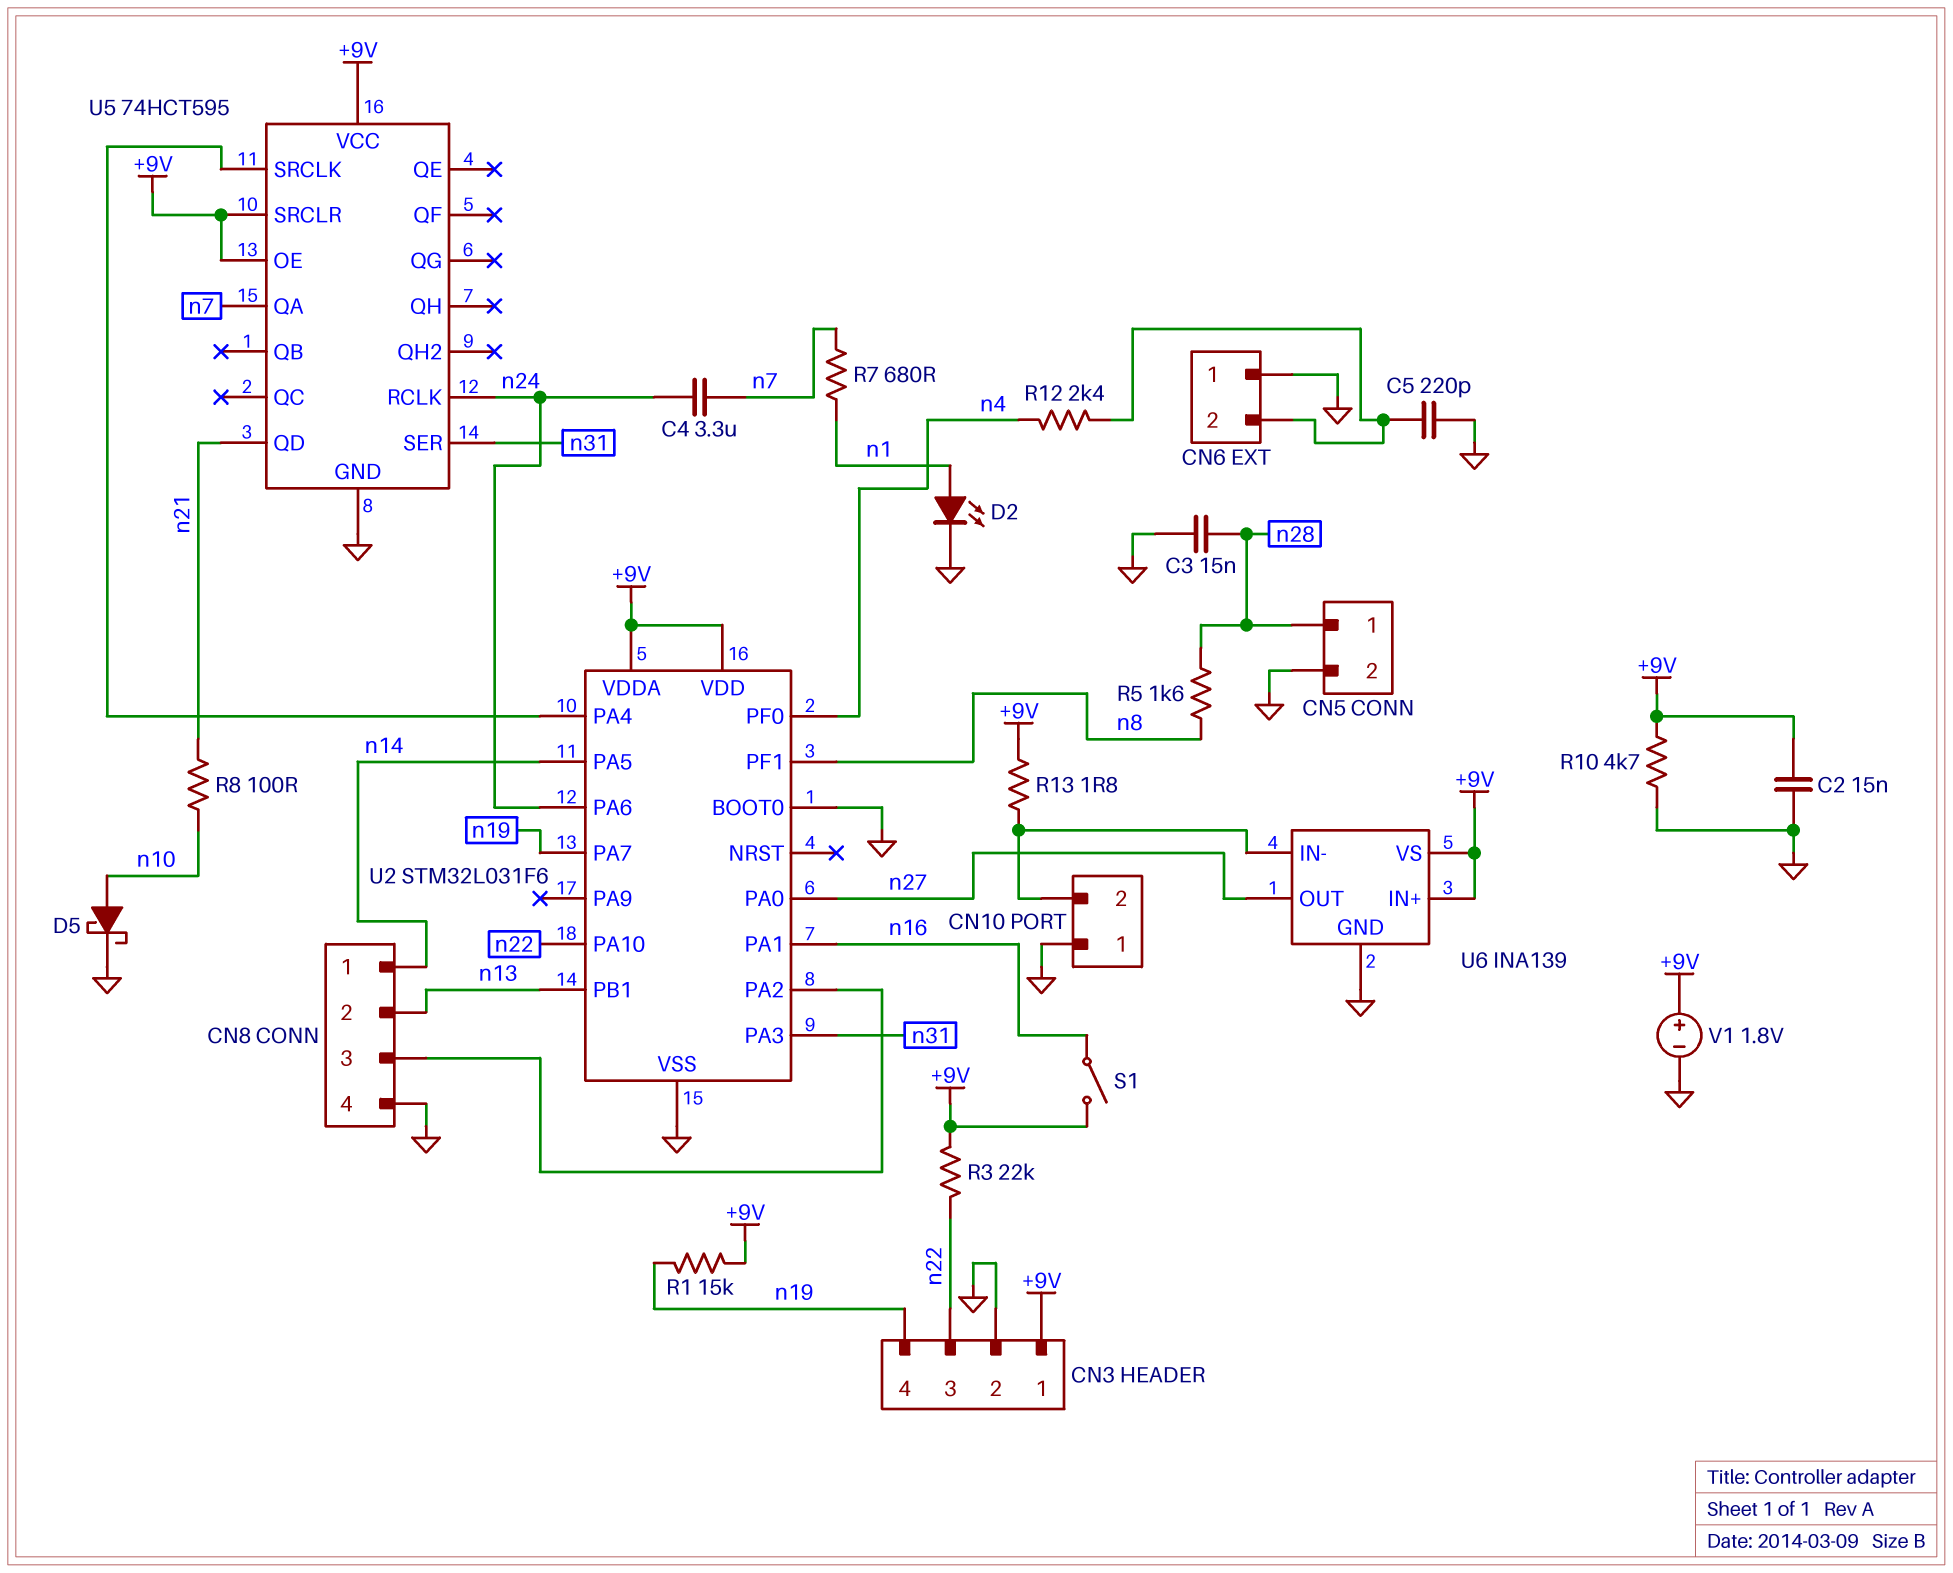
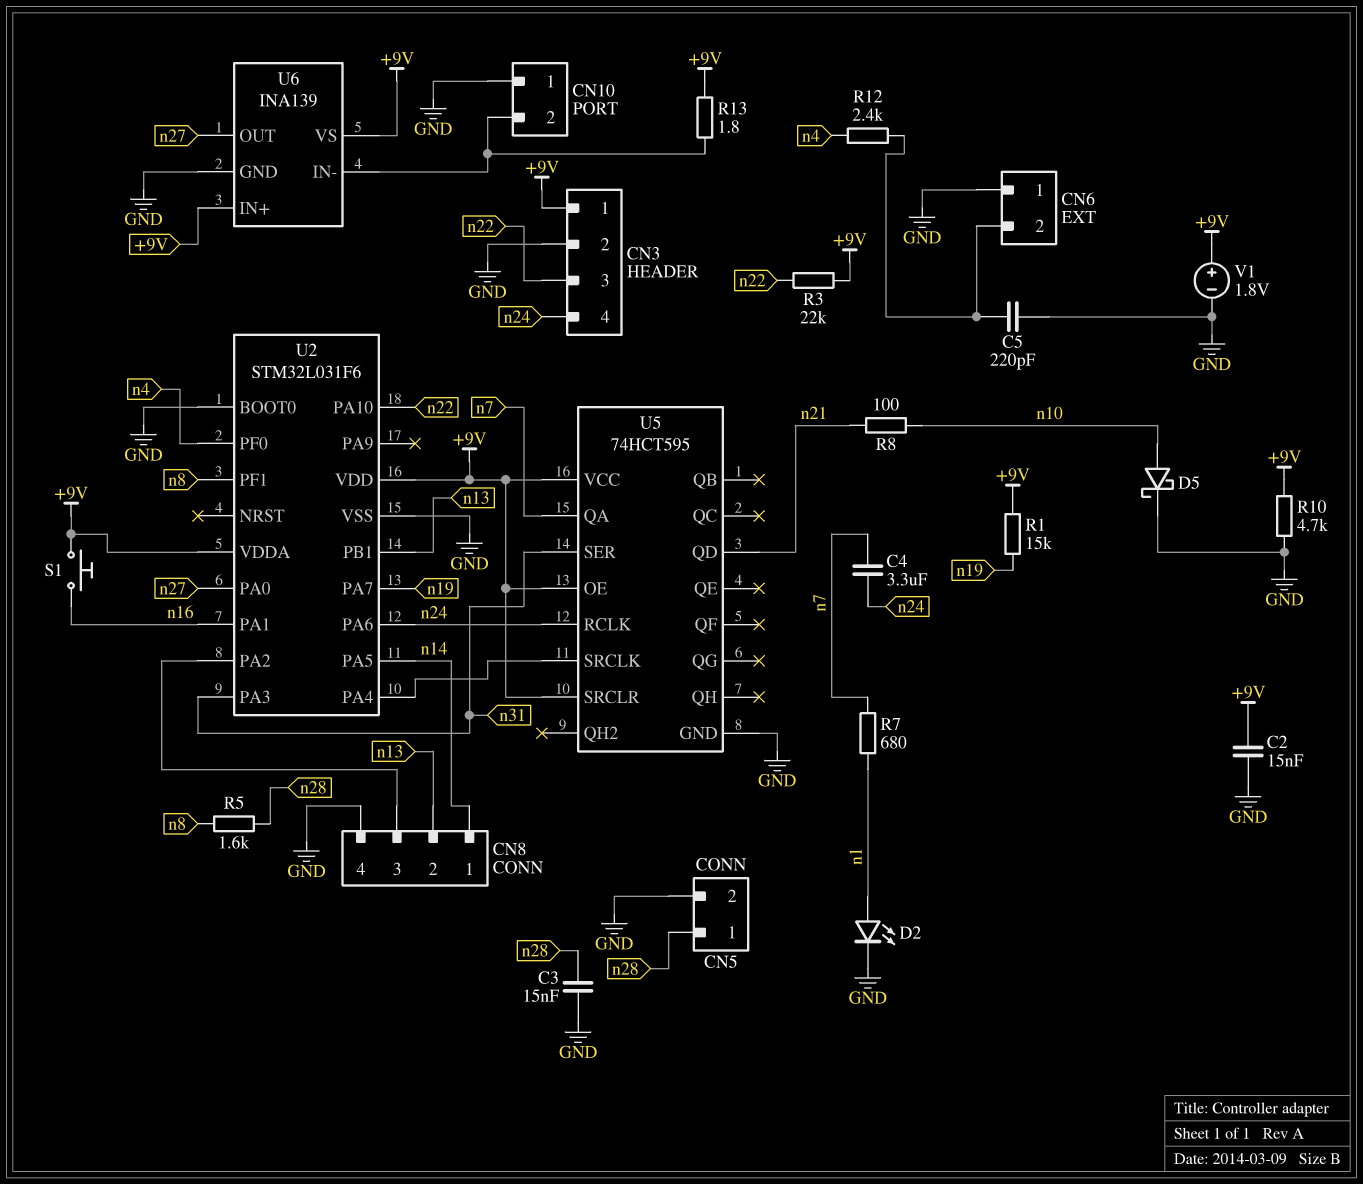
CN3 pin 4: n19 -> n24
S1: switch (+9V, n16) -> button (+9V, n16)

